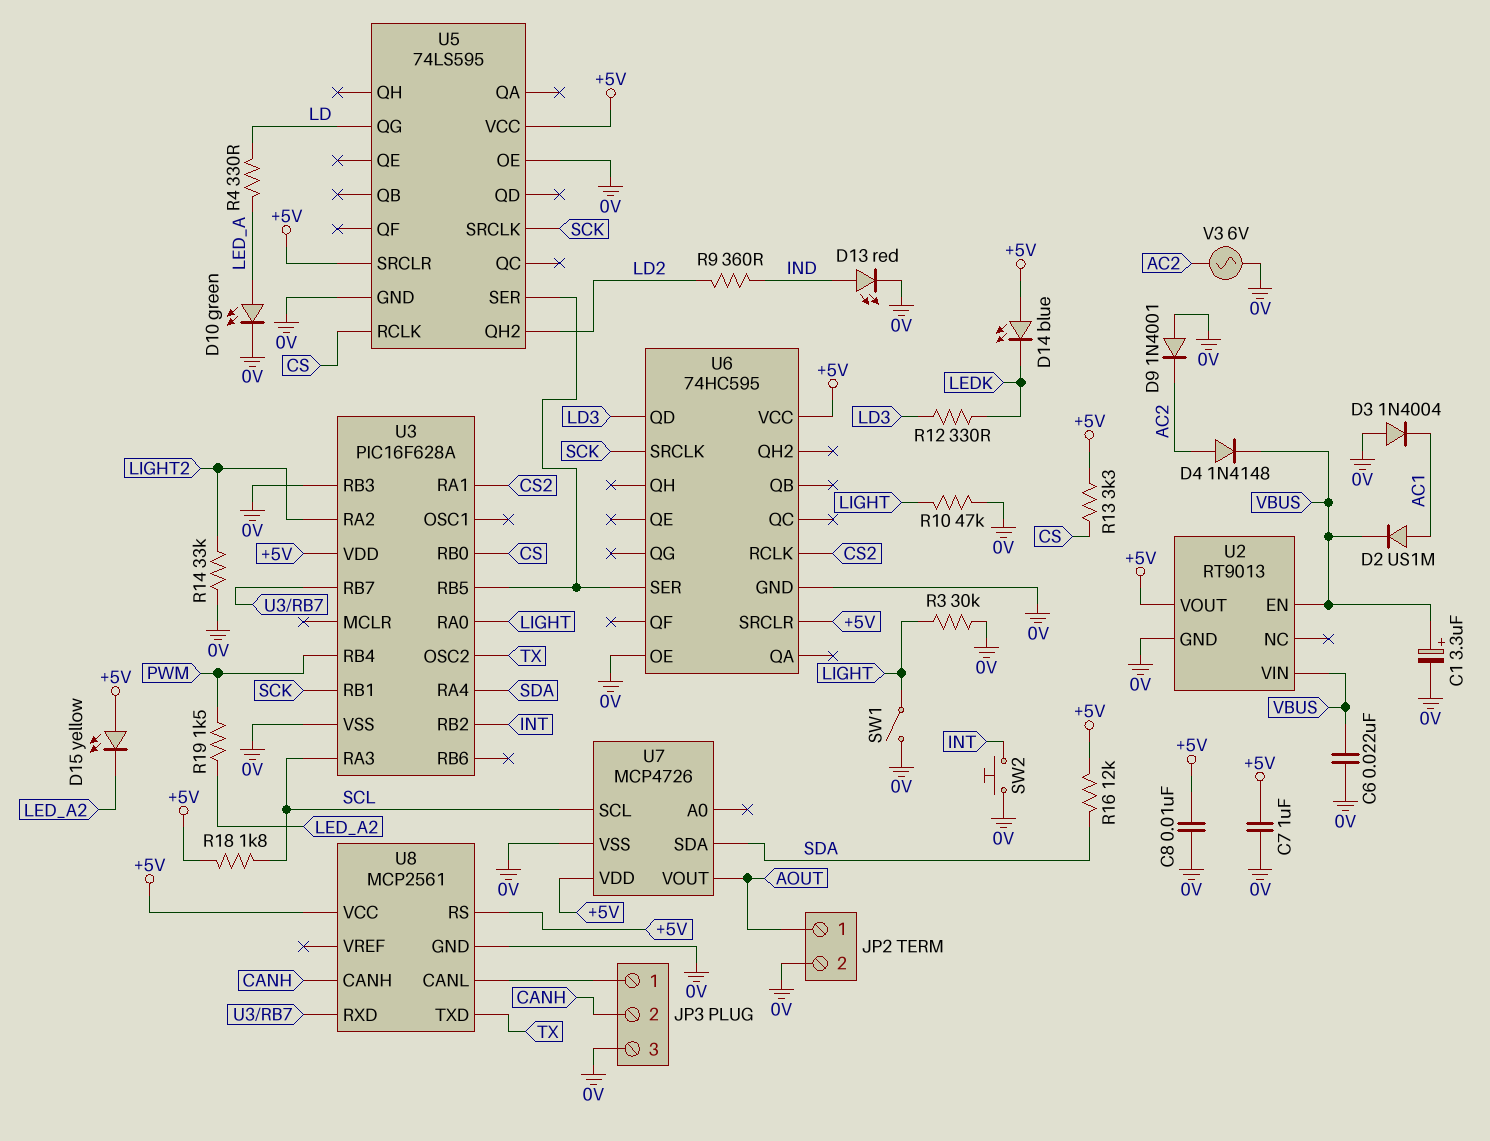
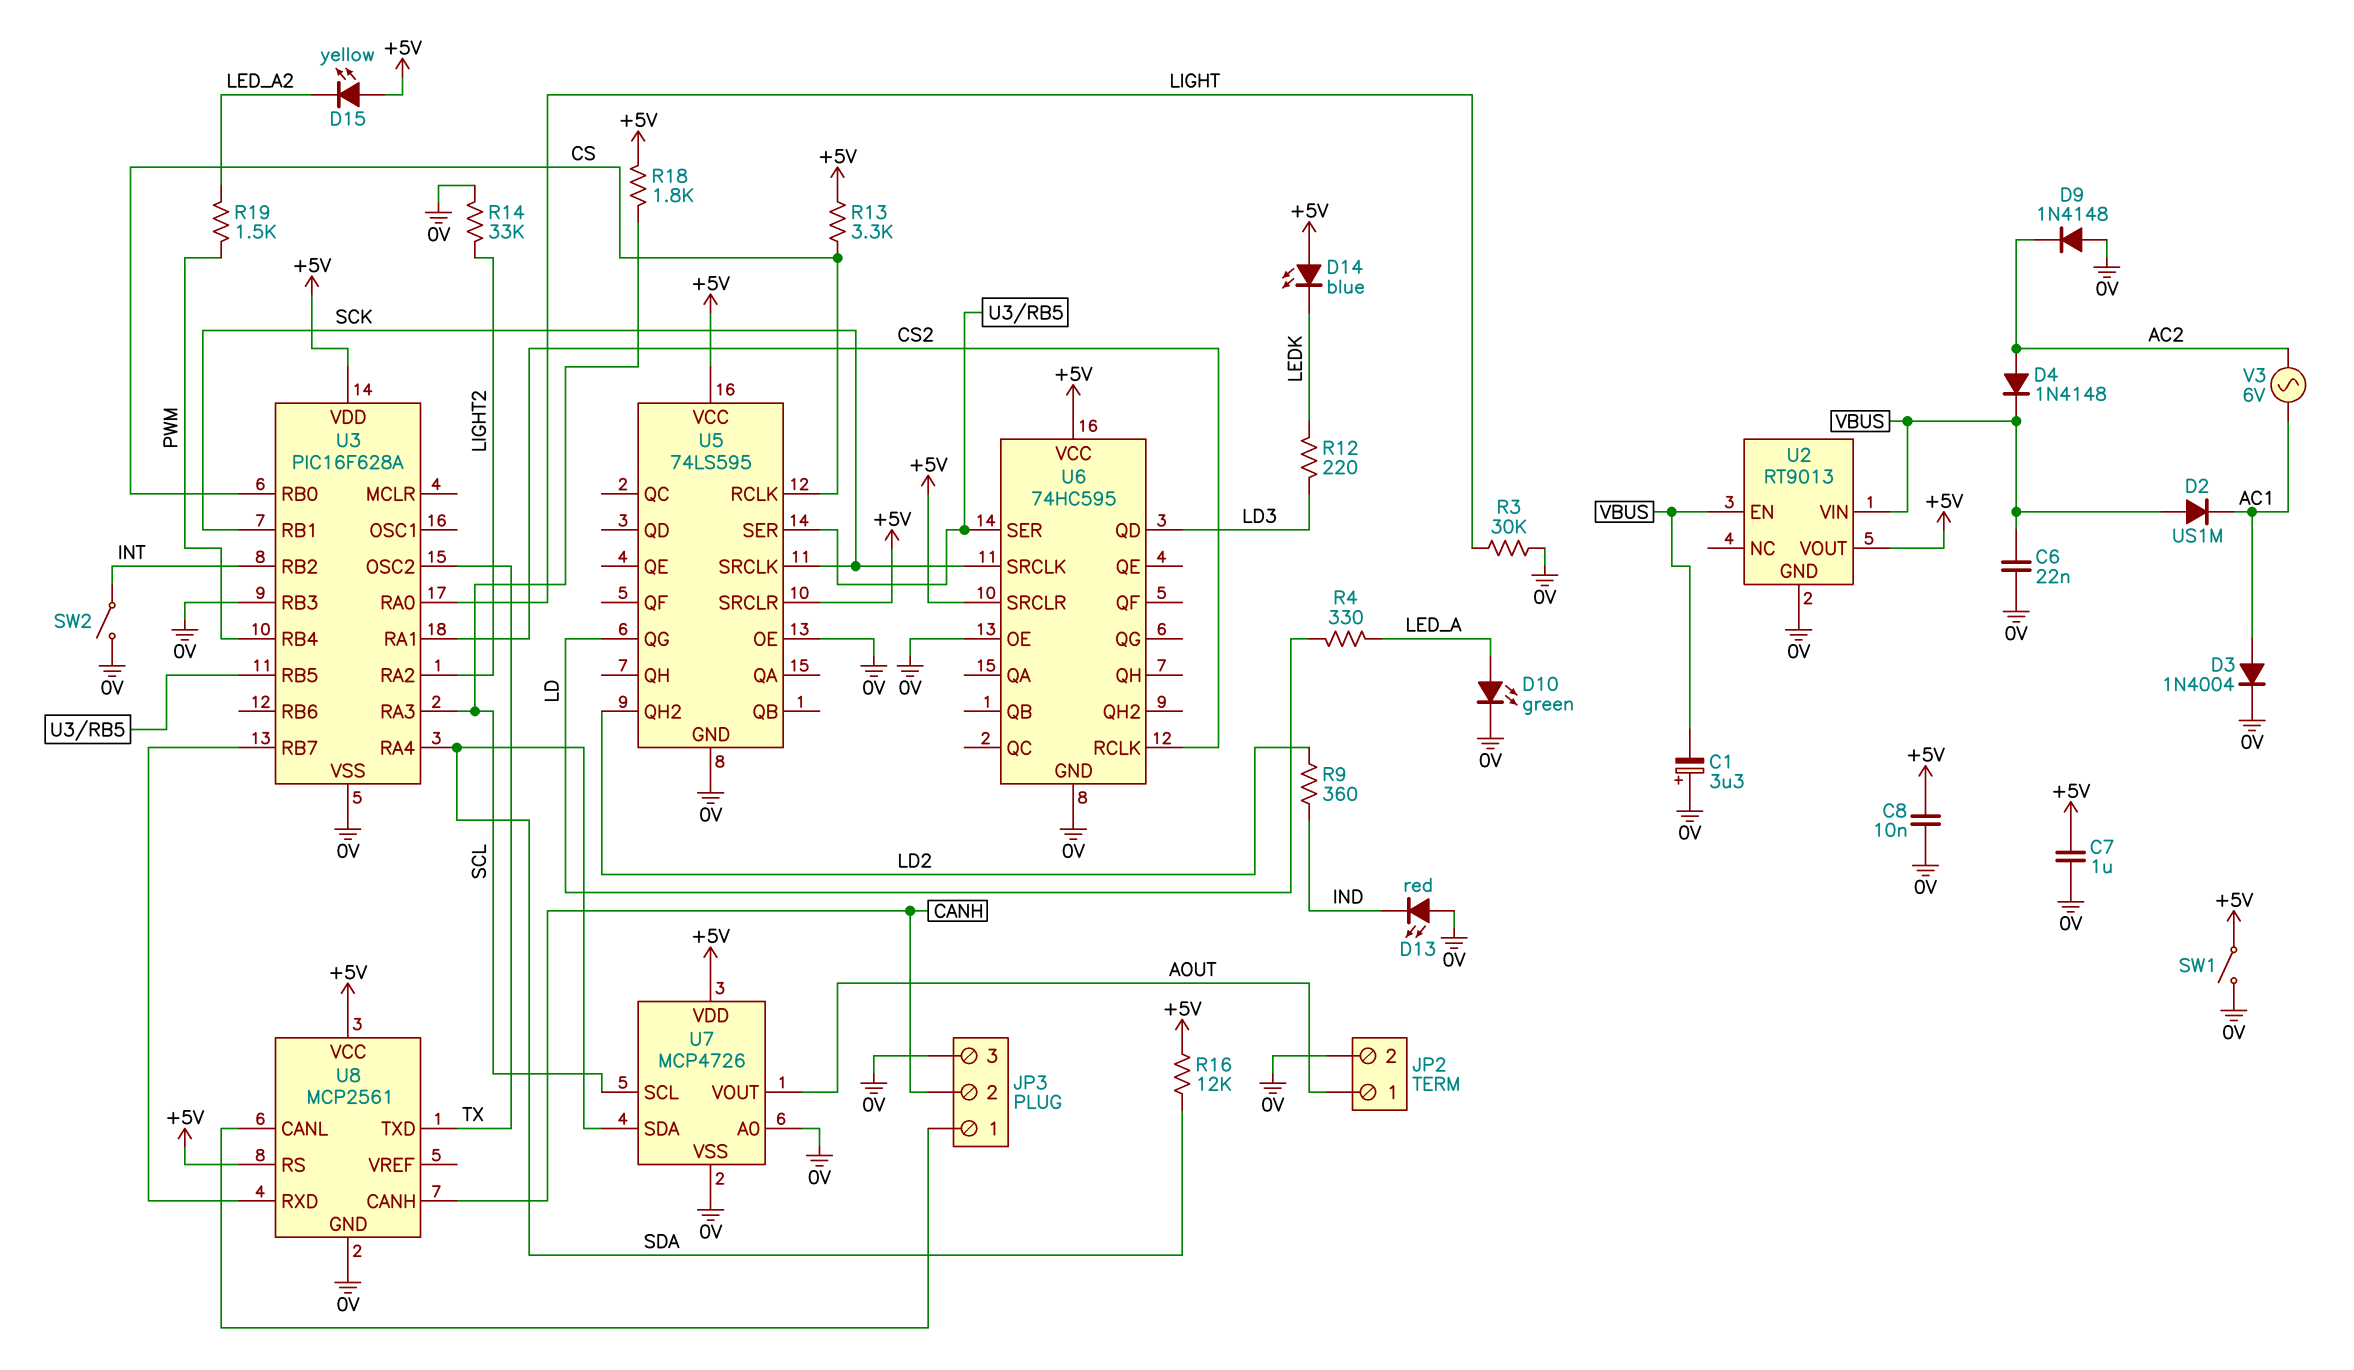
C1: 3.3uF (plus VBUS, minus 0V) -> 3.3uF (plus 0V, minus VBUS)
D2: diode US1M (A AC1, K VBUS) -> diode US1M (A VBUS, K AC1)
D3: diode 1N4004 (A 0V, K AC1) -> diode 1N4004 (A AC1, K 0V)
D9: diode 1N4001 (A 0V, K AC2) -> diode 1N4148 (A 0V, K AC2)
D13: LED red (A IND, K 0V) -> LED red (A 0V, K IND)
R10: 47k (0V, LIGHT) -> none
R12: 330 (LD3, LEDK) -> 220 (LD3, LEDK)
SW1: switch (0V, LIGHT) -> switch (+5V, 0V)
SW2: button (0V, INT) -> switch (0V, INT)
U7 pin A0: none -> 0V
V3: AC 6V (0V, AC2) -> AC 6V (AC1, AC2)

